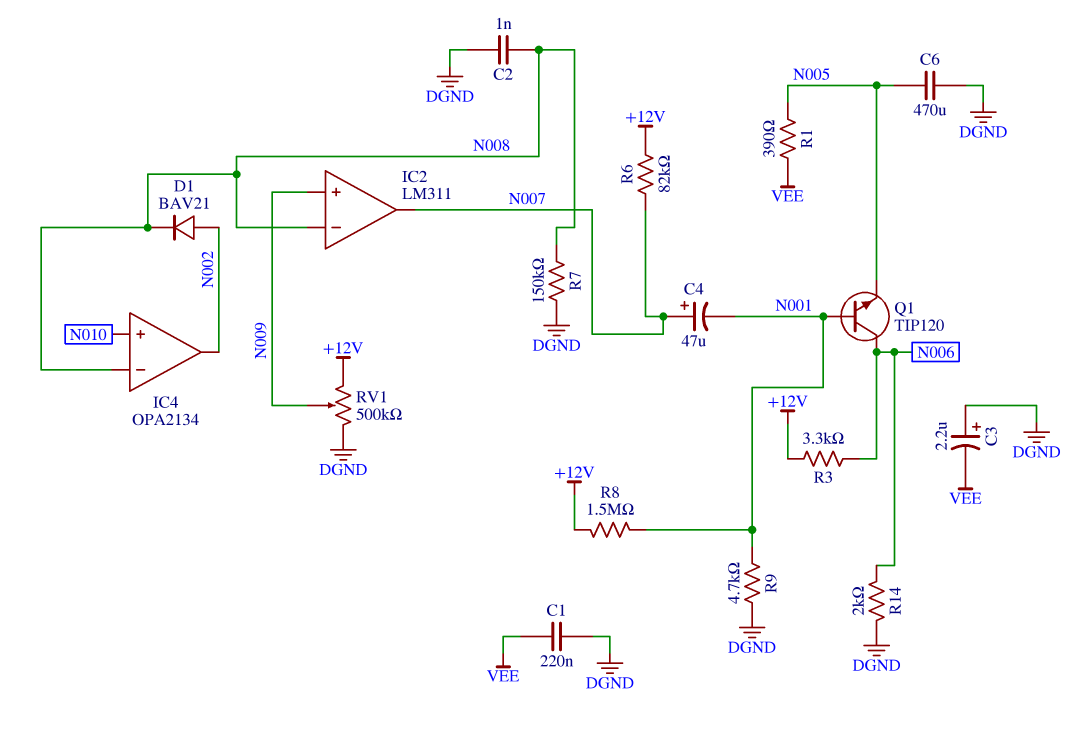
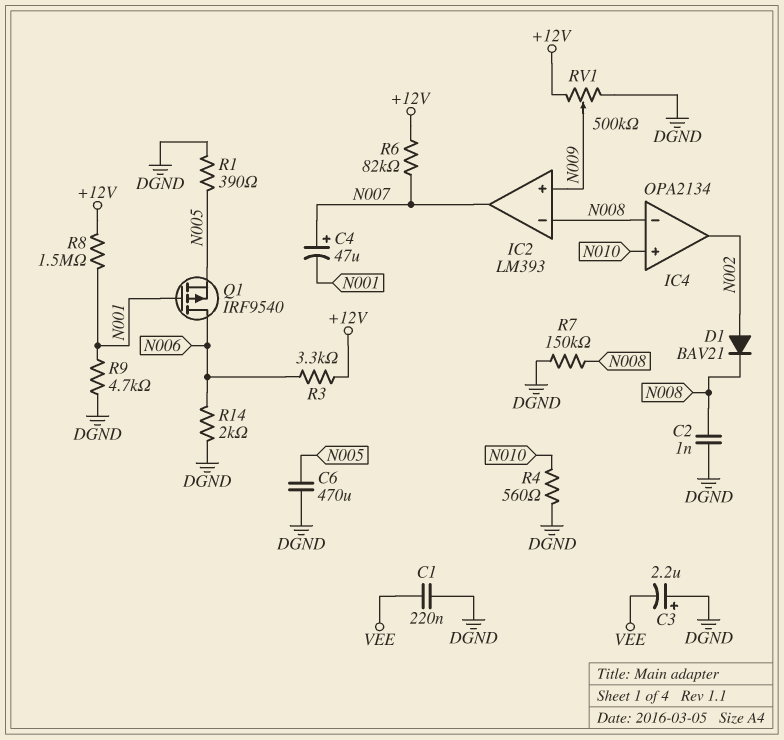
IC2: LM311 -> LM393
Q1: NPN TIP120 (B N001, C N006, E N005) -> PMOS IRF9540 (G N001, D N006, S N005)
R1: 390 (N005, VEE) -> 390 (DGND, N005)
R4: none -> 560 (DGND, N010)

